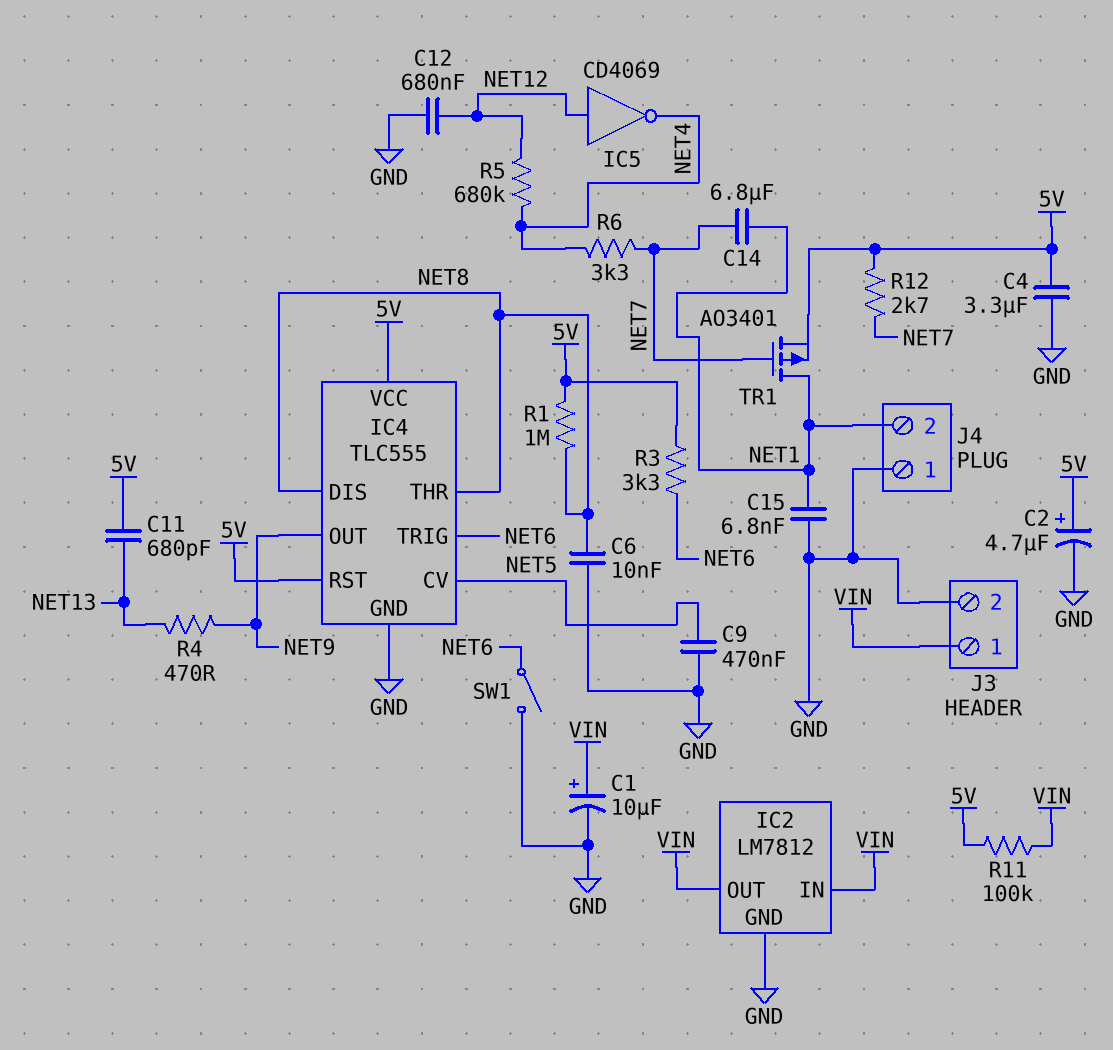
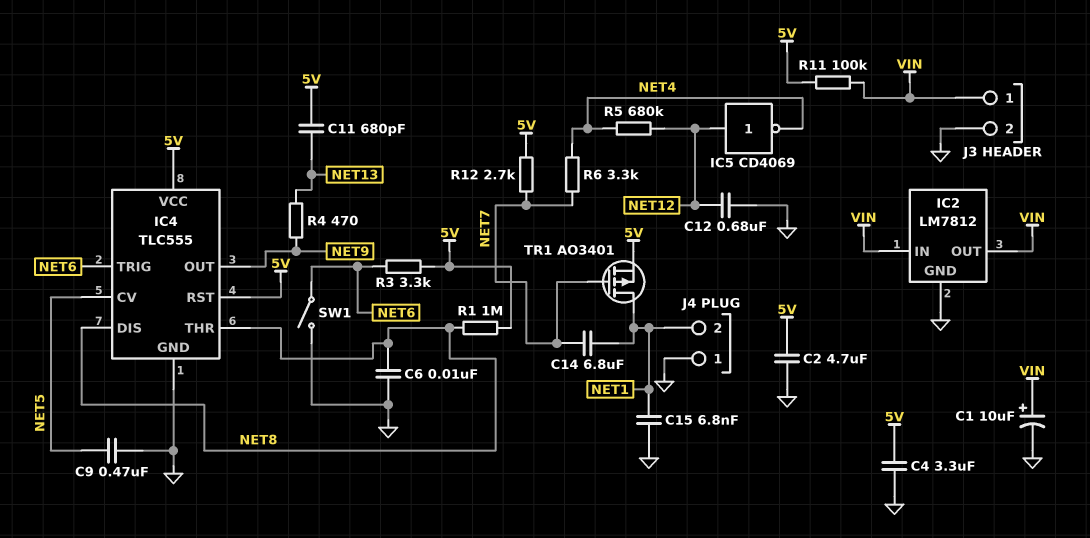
C2: 4.7uF (plus 5V, minus GND) -> 4.7uF (5V, GND)

